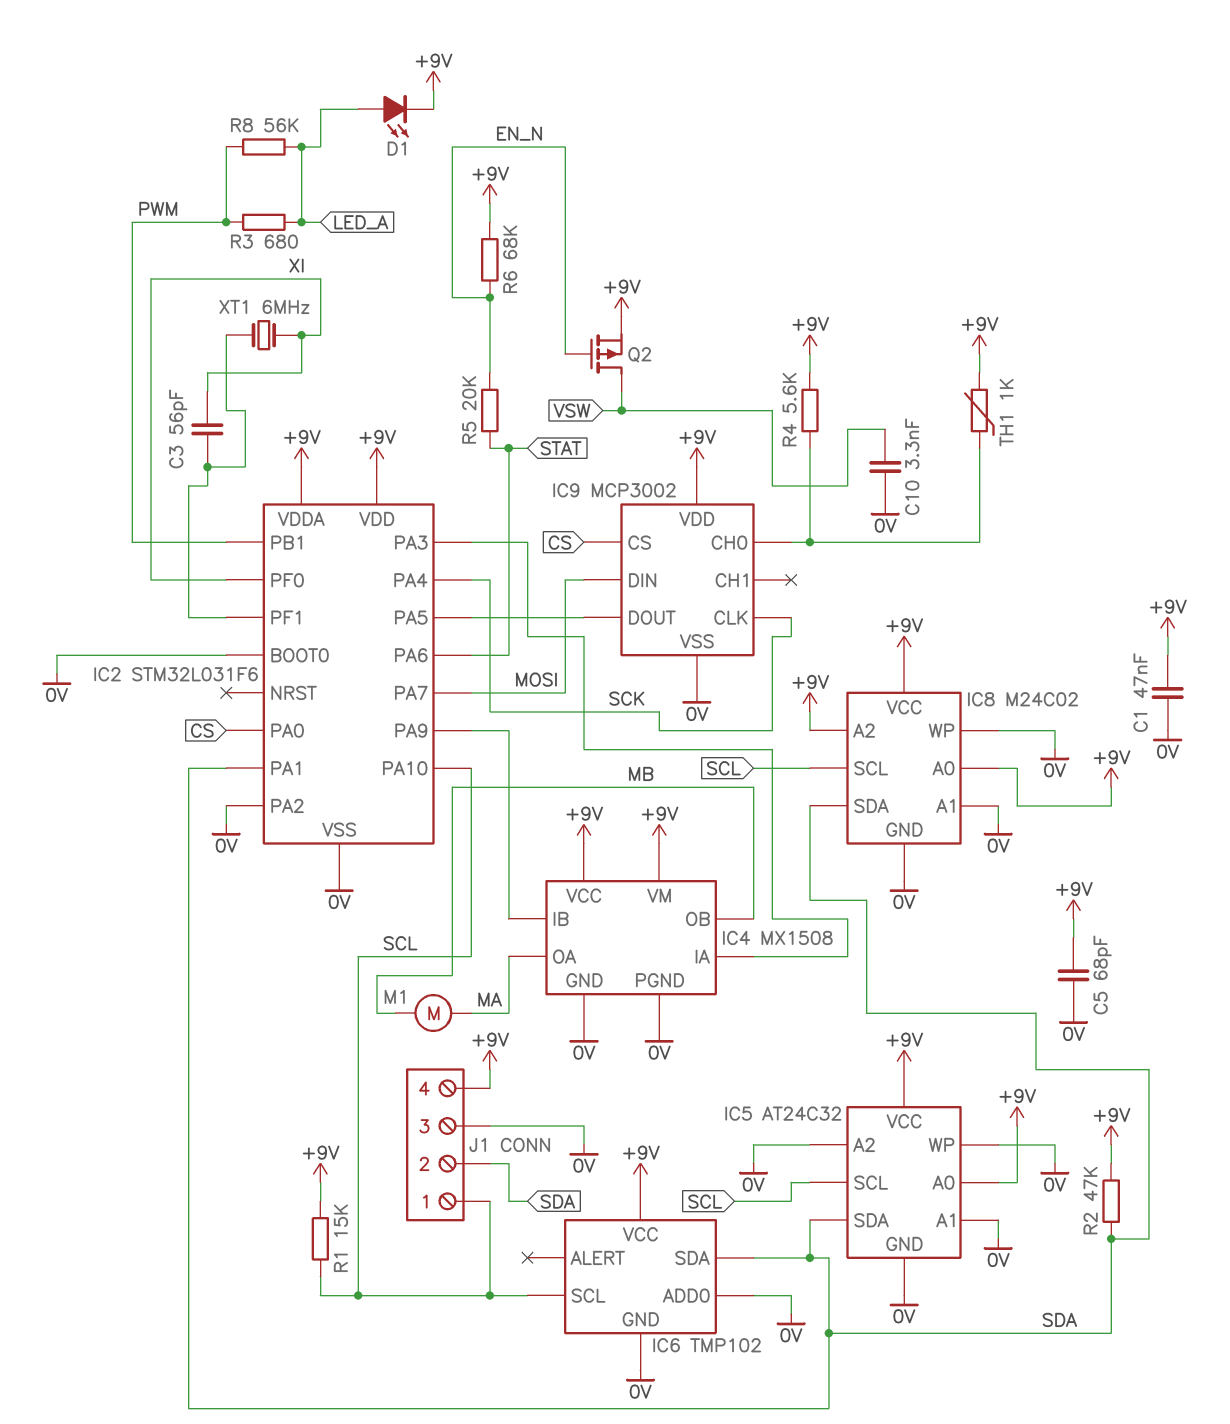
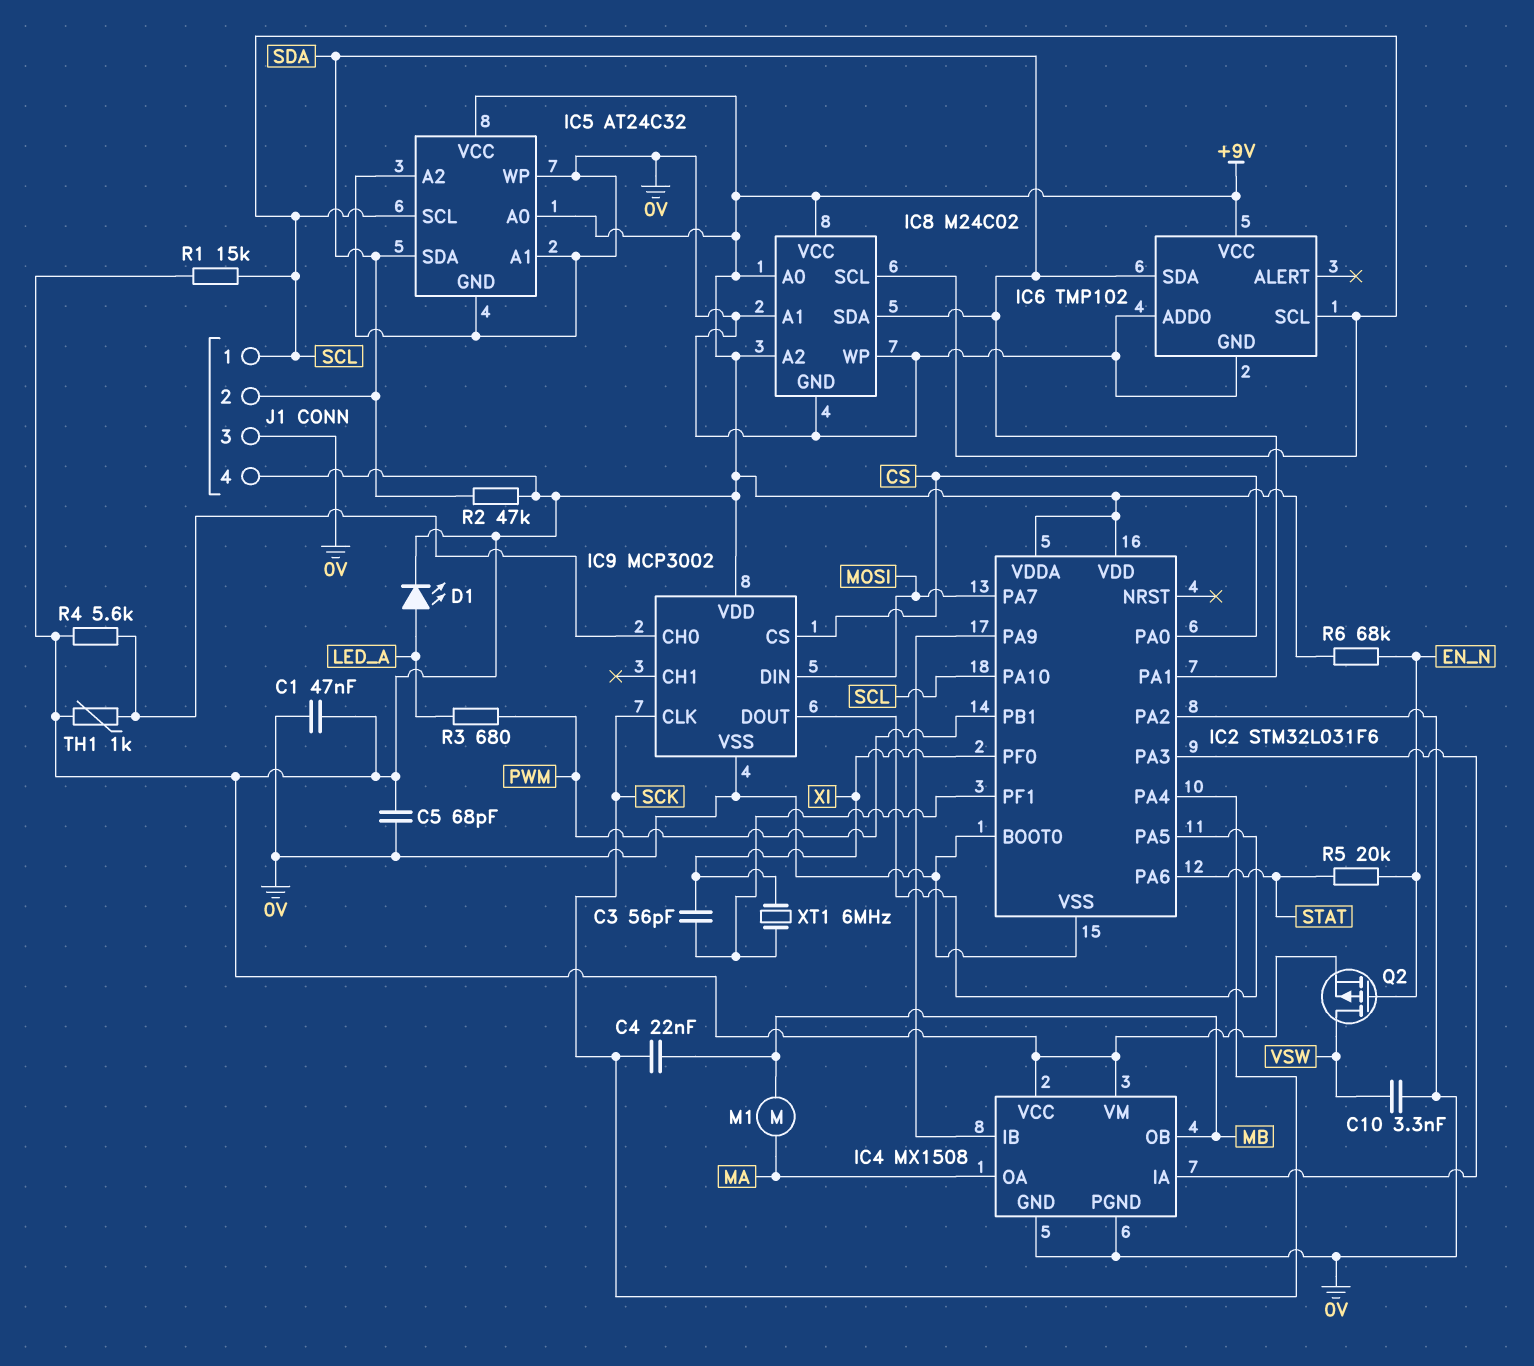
C4: none -> 22nF (MB, SCK)
R8: 56k (LED_A, PWM) -> none

